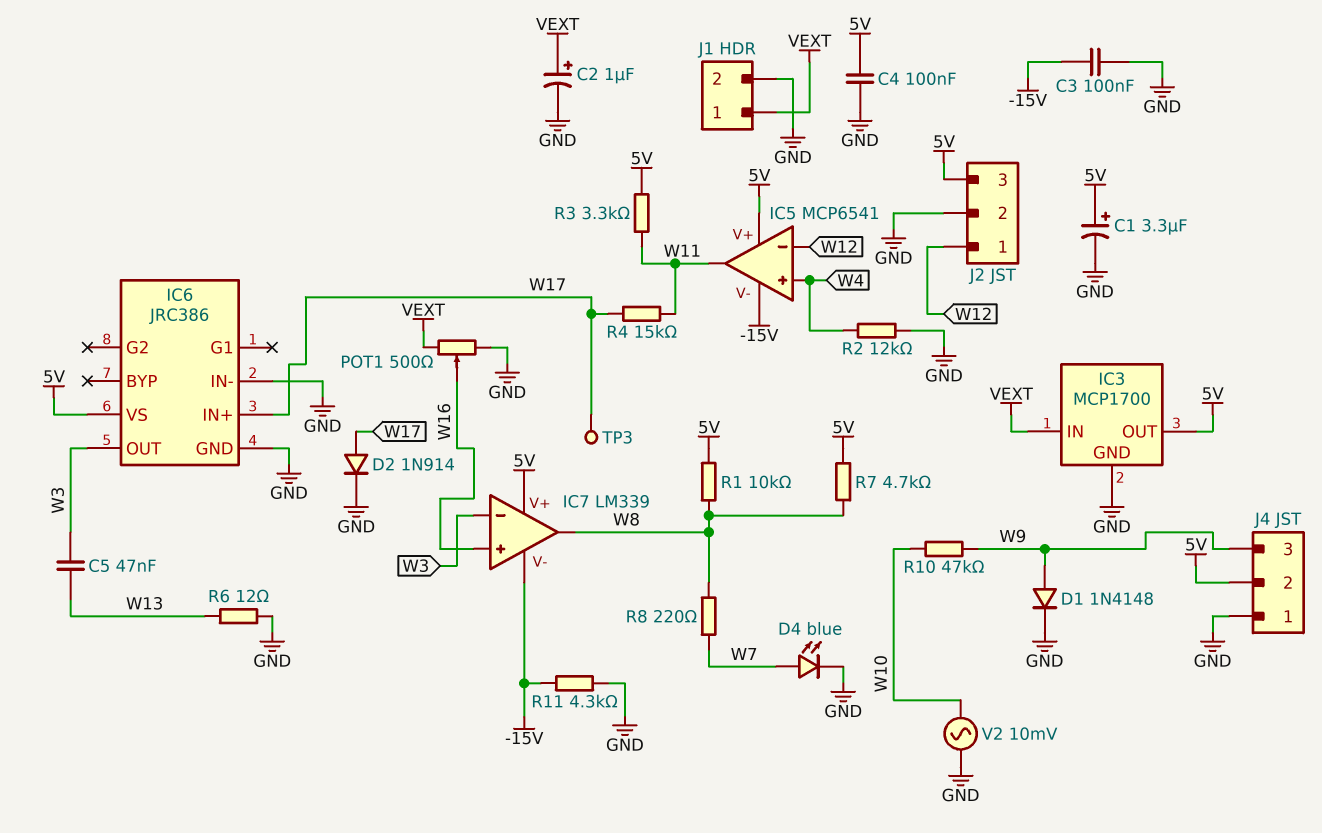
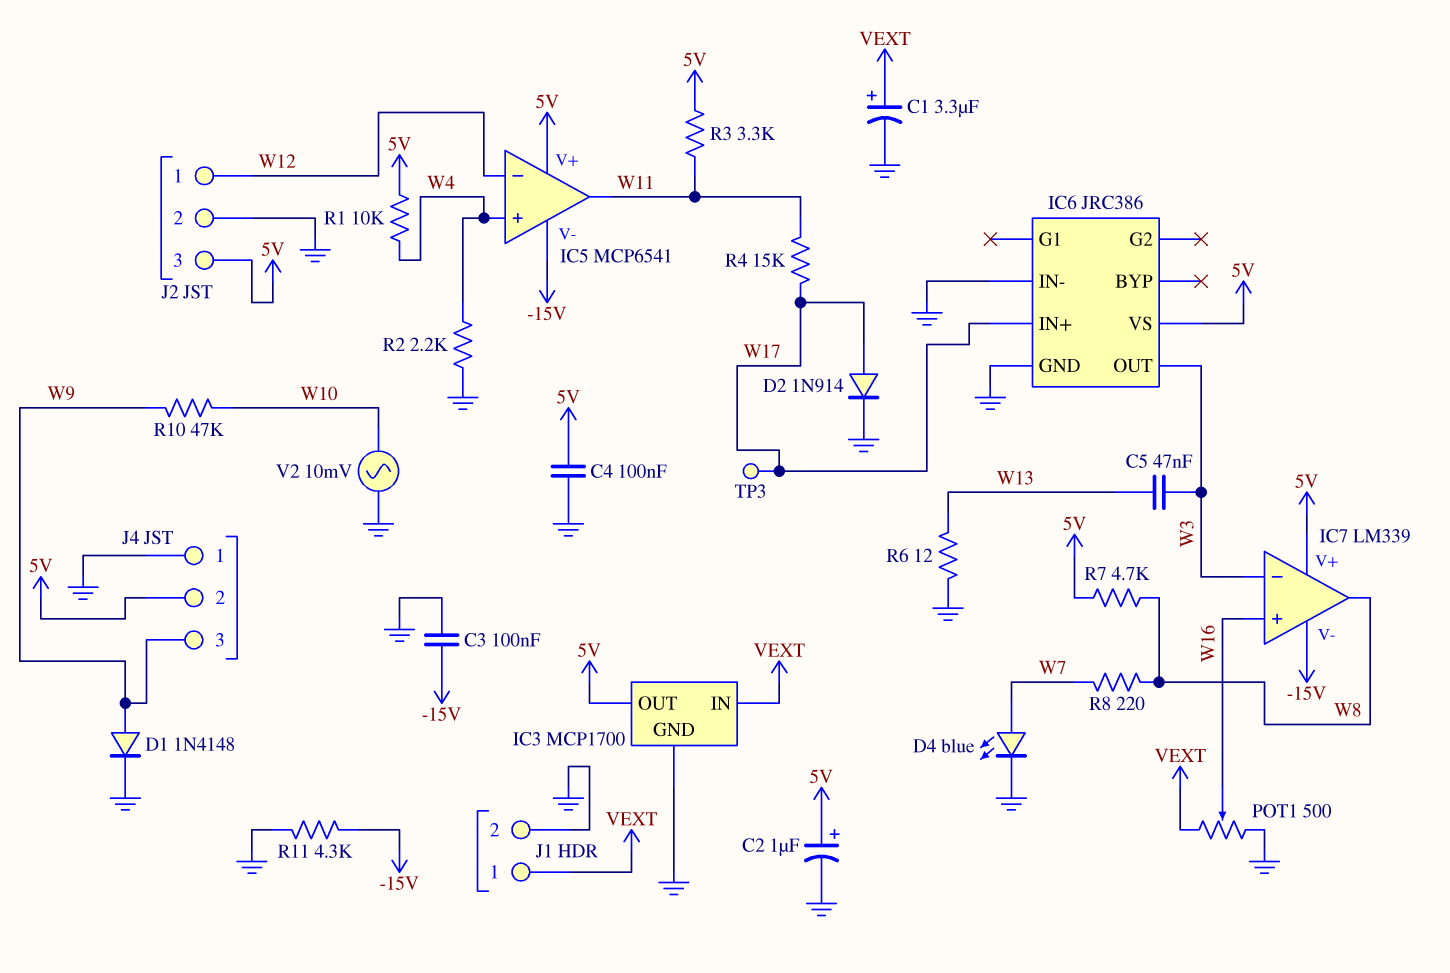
C1: 3.3uF (plus 5V, minus GND) -> 3.3uF (plus VEXT, minus GND)
C2: 1uF (plus VEXT, minus GND) -> 1uF (plus 5V, minus GND)
R1: 10k (5V, W8) -> 10k (5V, W4)
R2: 12k (GND, W4) -> 2.2k (GND, W4)

